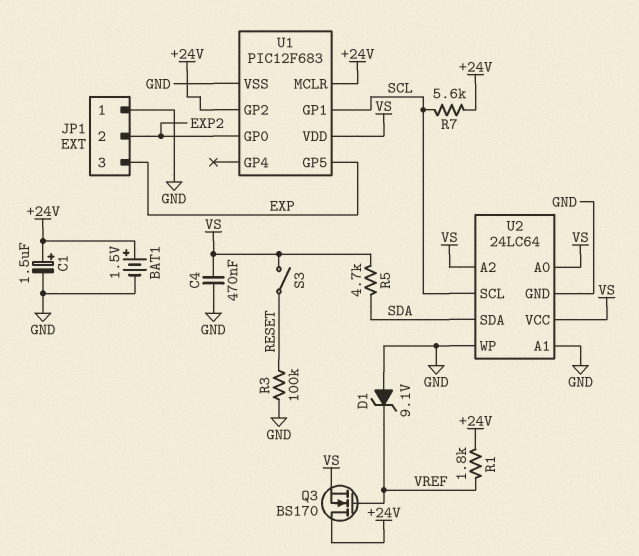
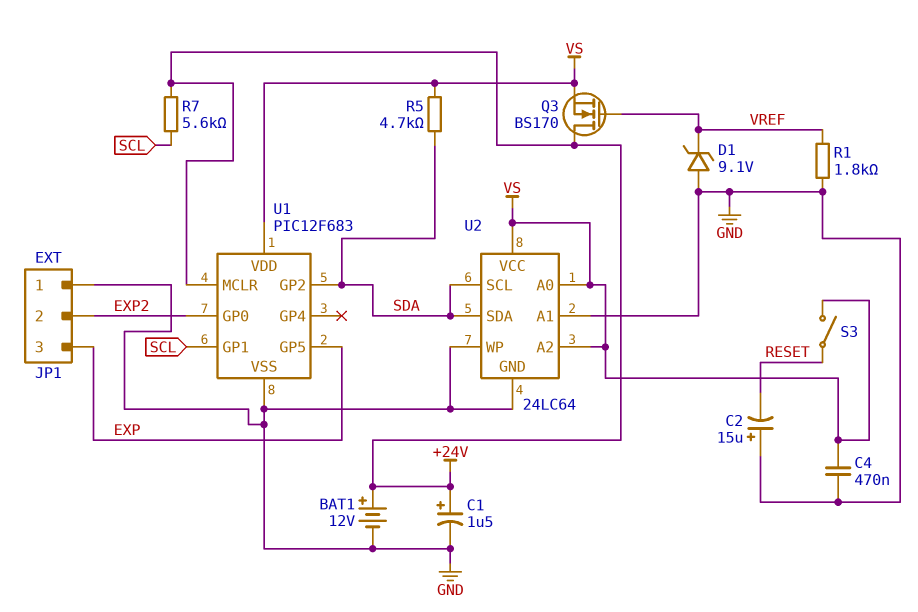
BAT1: 1.5V (plus +24V, minus GND) -> 12V (plus +24V, minus GND)
C2: none -> 15uF (plus GND, minus RESET)
R1: 1.8k (+24V, VREF) -> 1.8k (GND, VREF)
R3: 100k (GND, RESET) -> none
U1 pin GP2: +24V -> SDA
U2 pin SCL: SCL -> SDA

